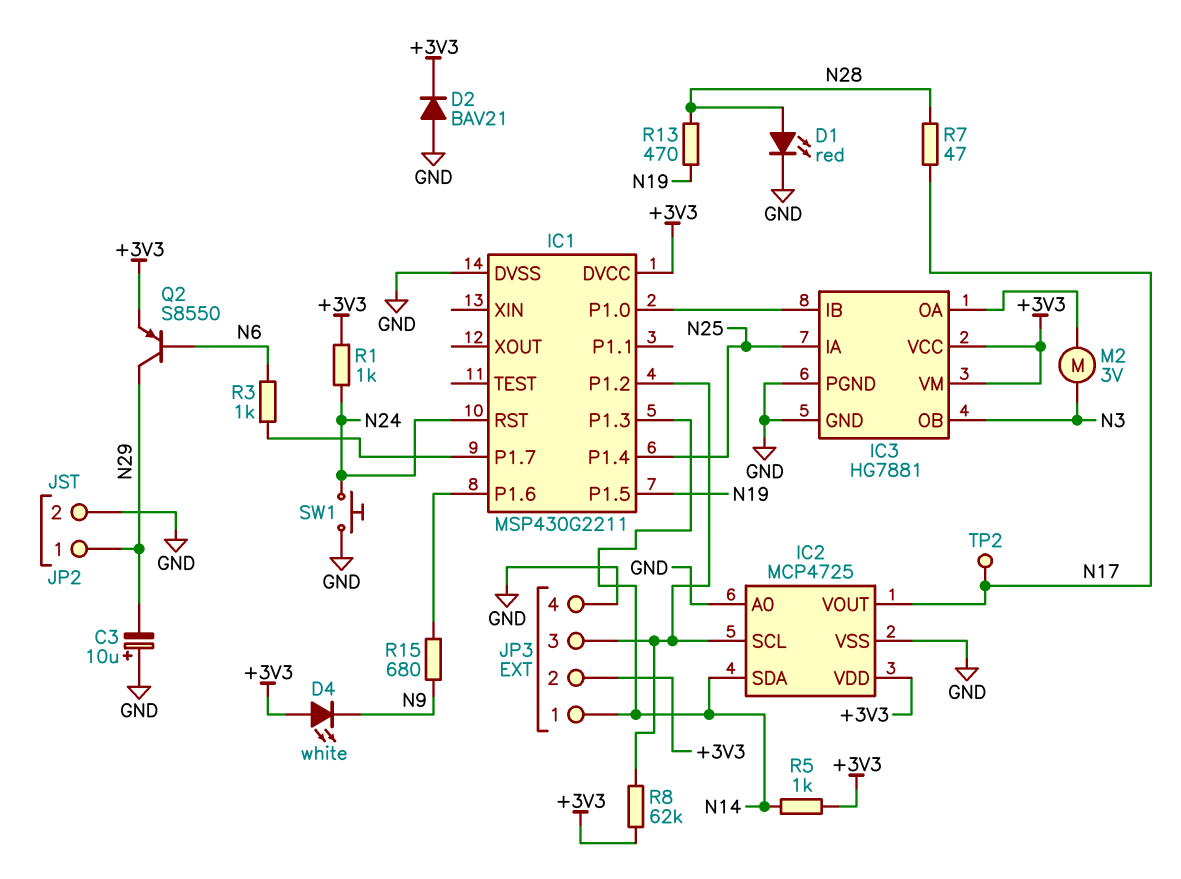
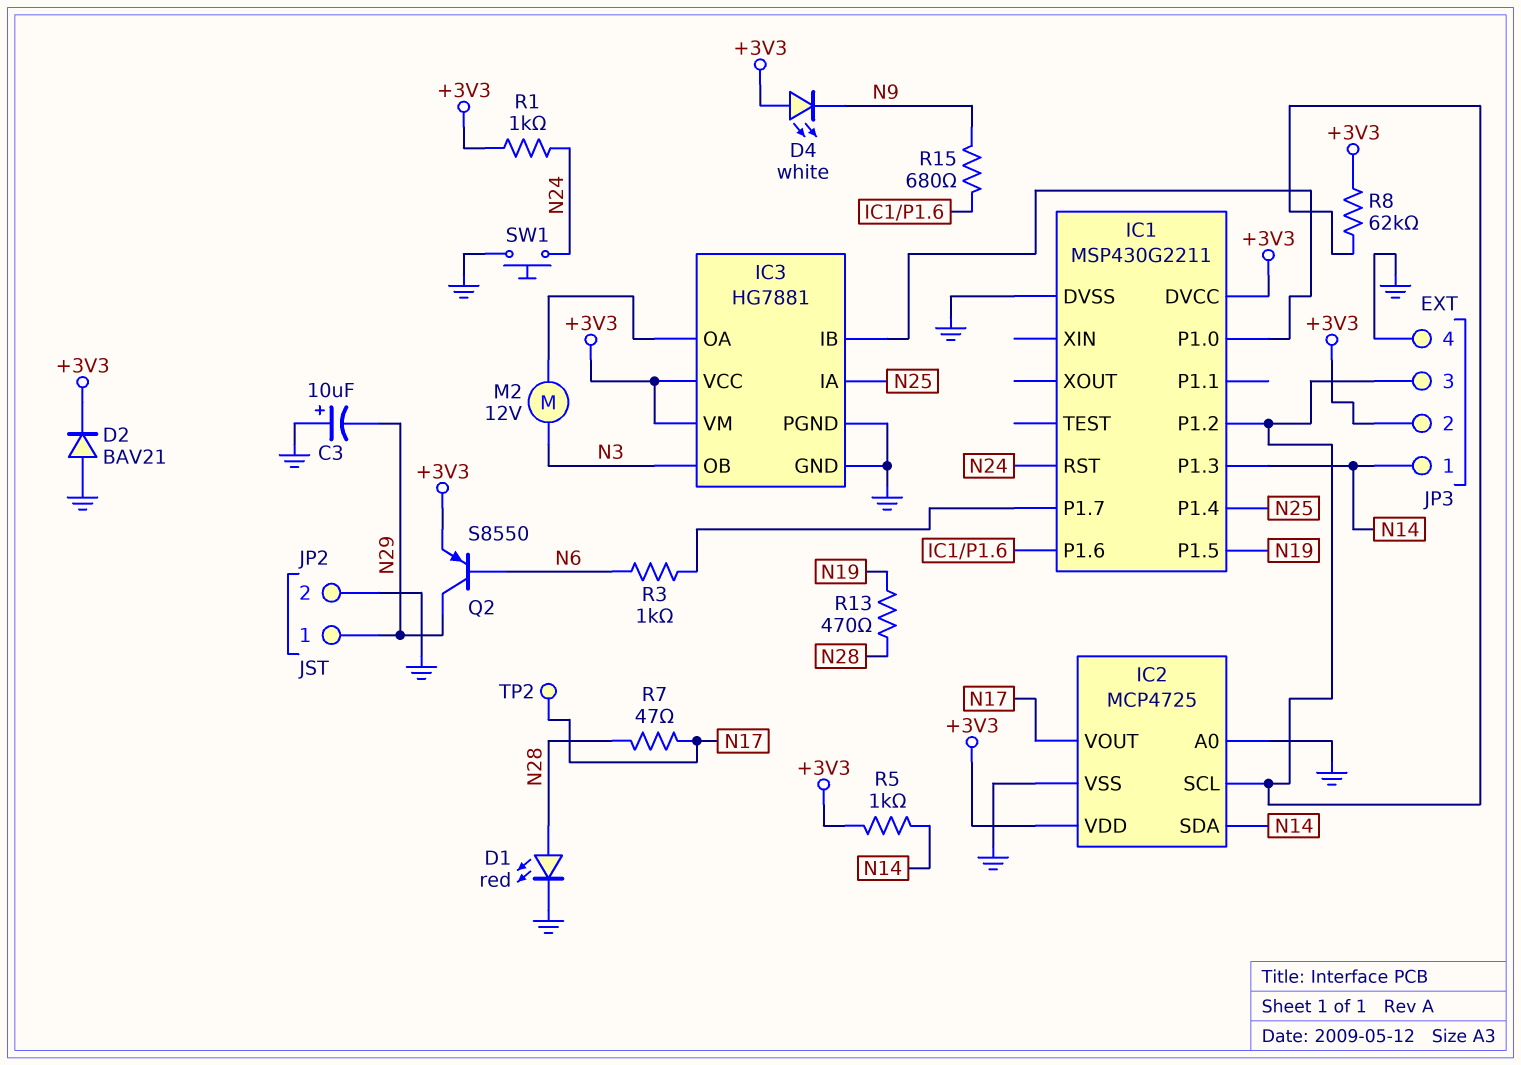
M2: motor 3V (IC3/OA, N3) -> motor 12V (IC3/OA, N3)

